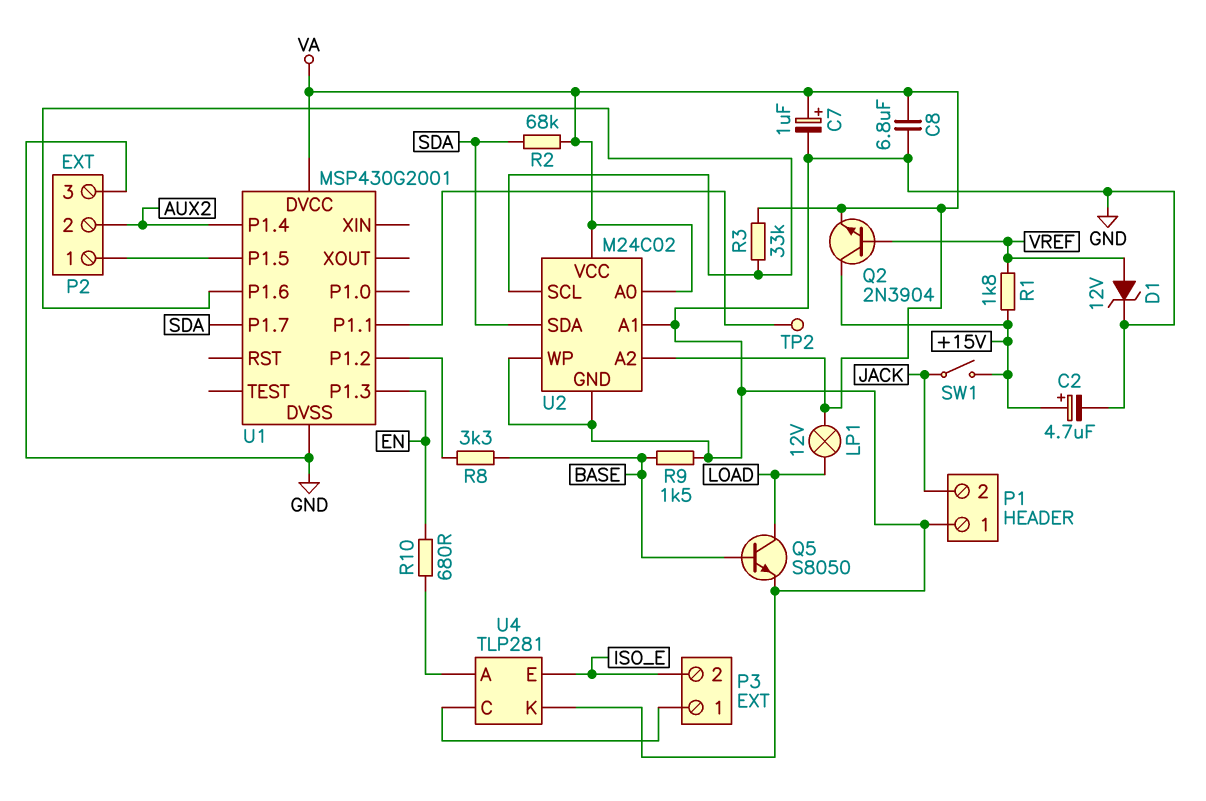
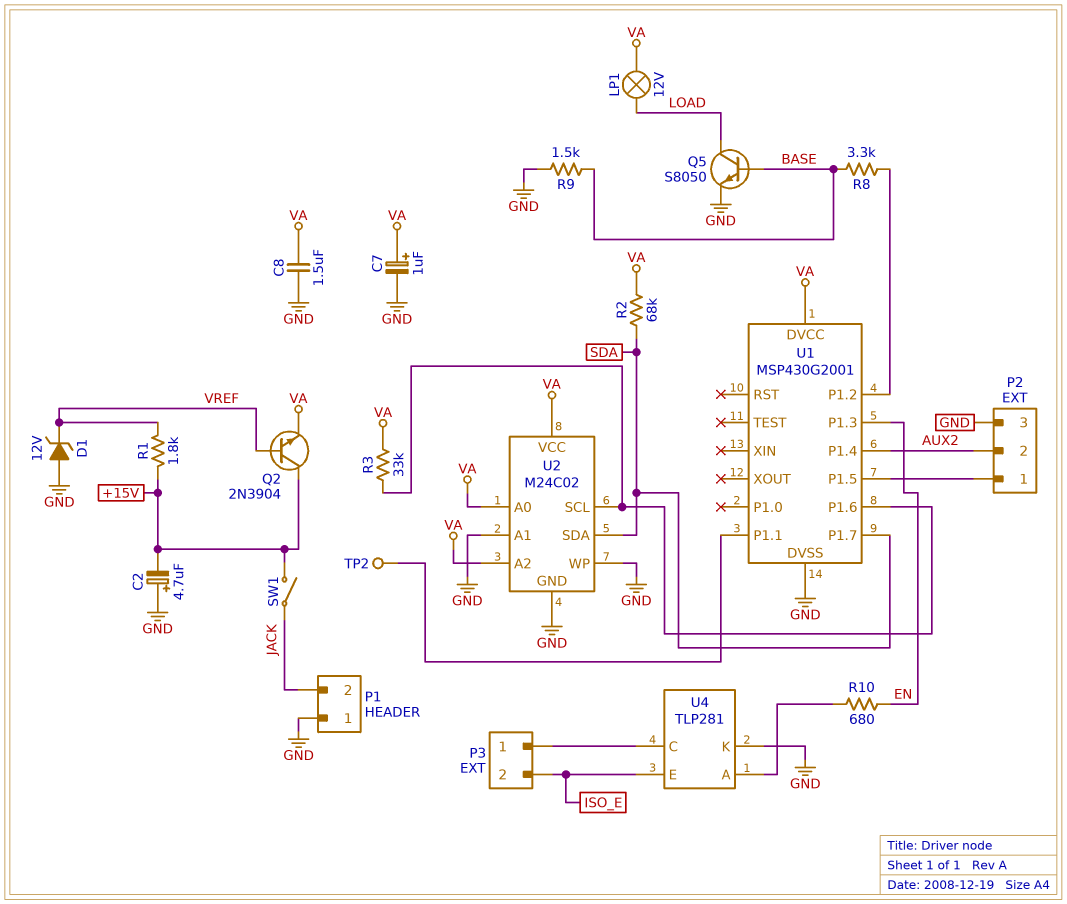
C2: 4.7uF (plus +15V, minus GND) -> 4.7uF (plus GND, minus +15V)
C8: 6.8uF (GND, VA) -> 1.5uF (GND, VA)
D1: zener 12V (A VREF, K GND) -> zener 12V (A GND, K VREF)

